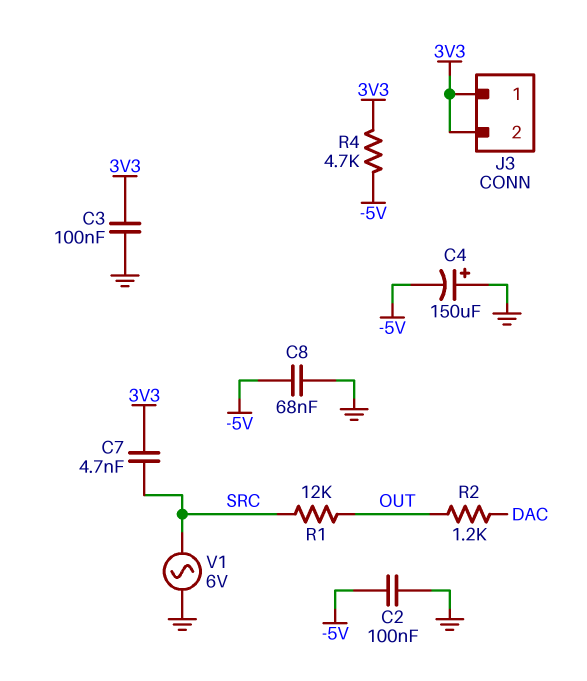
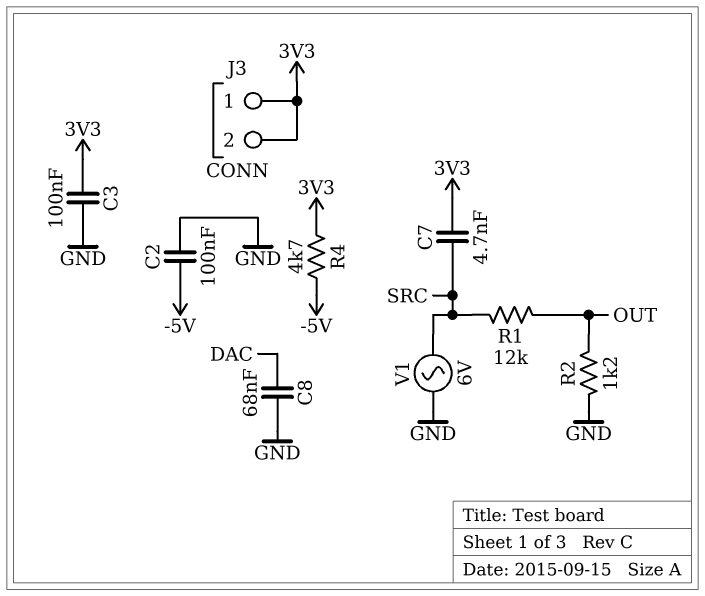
C4: 150uF (plus GND, minus -5V) -> none
C8: 68nF (-5V, GND) -> 68nF (DAC, GND)
R2: 1.2k (DAC, OUT) -> 1.2k (GND, OUT)

